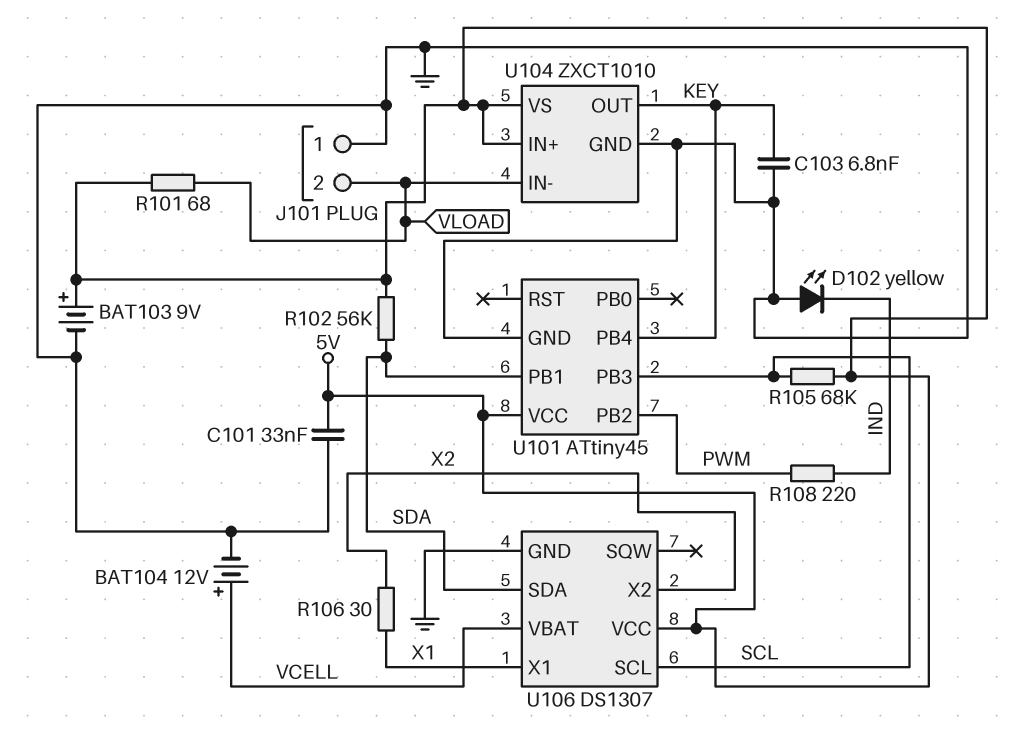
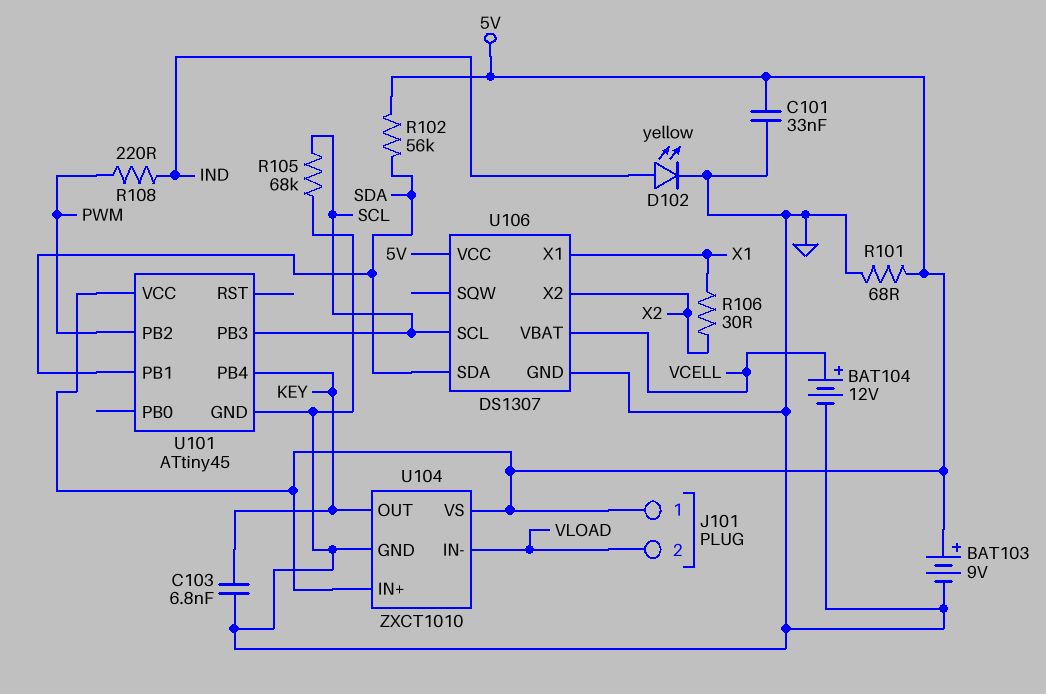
D102: LED yellow (A GND, K IND) -> LED yellow (A IND, K GND)
J101 pin 1: GND -> 5V
R101: 68 (5V, VLOAD) -> 68 (5V, GND)
R105: 68k (5V, SCL) -> 68k (GND, SCL)

